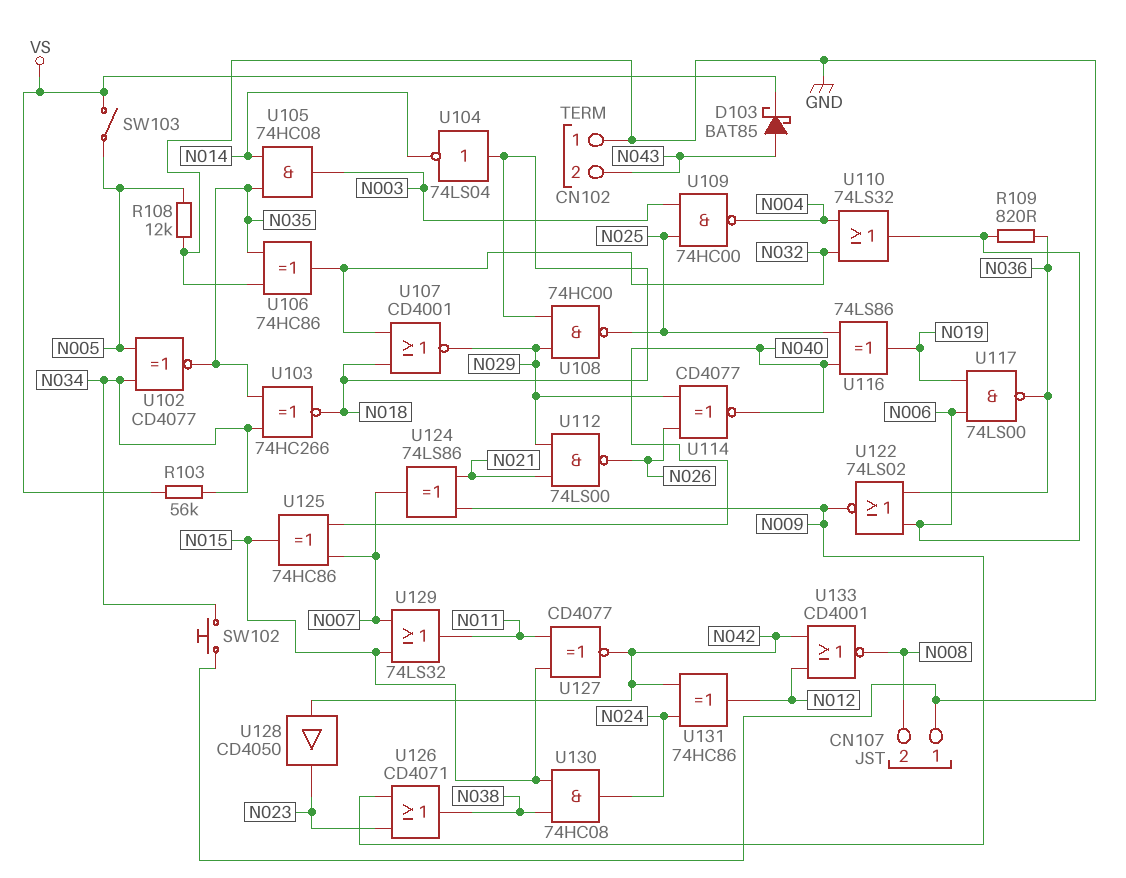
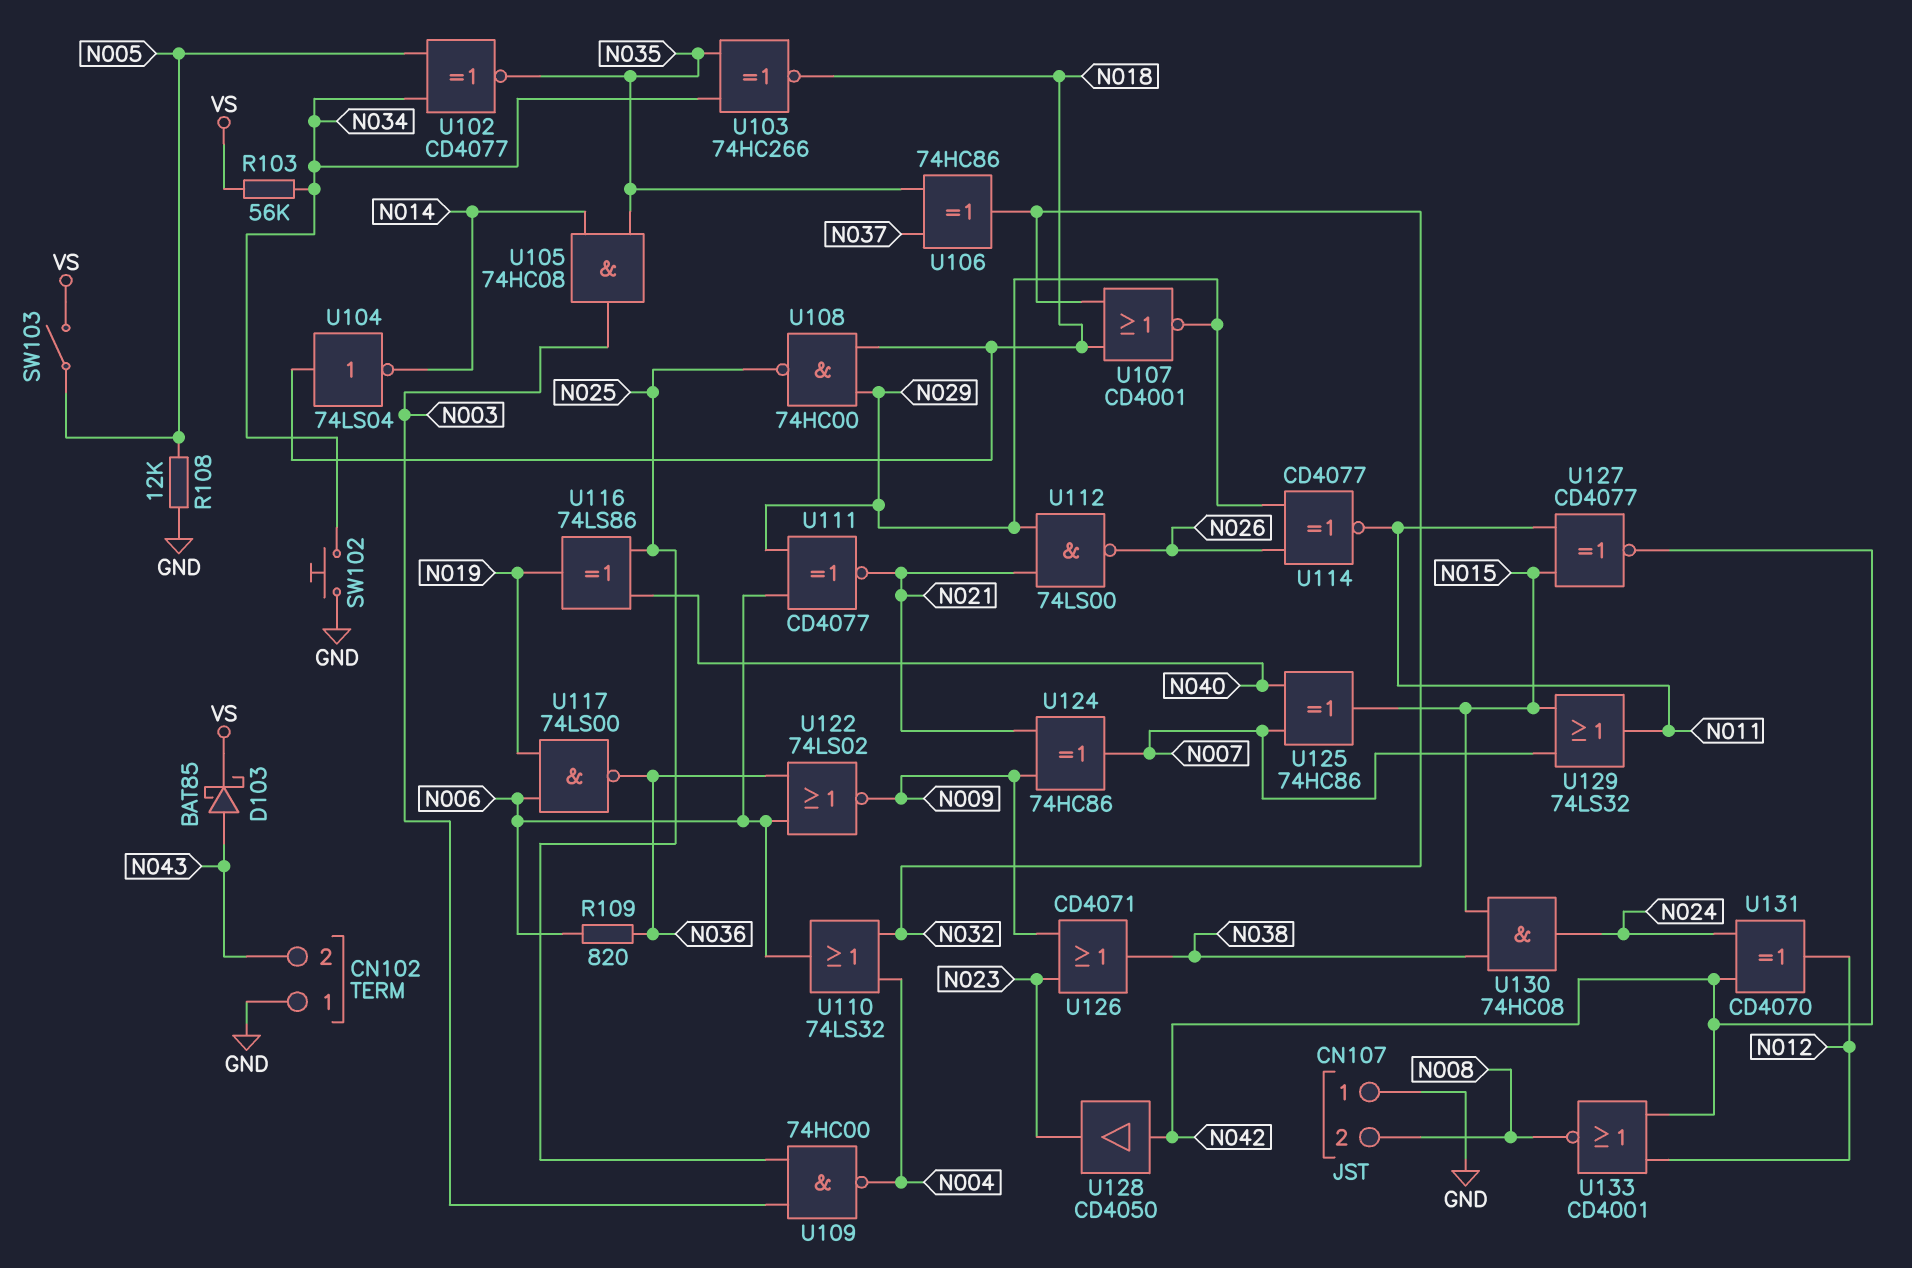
U106: XOR 74HC86 (in GND, in N035, out N032) -> XOR 74HC86 (in N035, in N037, out N032)
U111: none -> XNOR CD4077 (in N006, in N029, out N021)
U114: XNOR CD4077 (in N026, in N029, out N040) -> XNOR CD4077 (in N026, in N029, out N011)
U124: XOR 74LS86 (in N009, in N021, out N007) -> XOR 74HC86 (in N009, in N021, out N007)
U131: XOR 74HC86 (in N024, in N042, out N012) -> XOR CD4070 (in N024, in N042, out N012)

